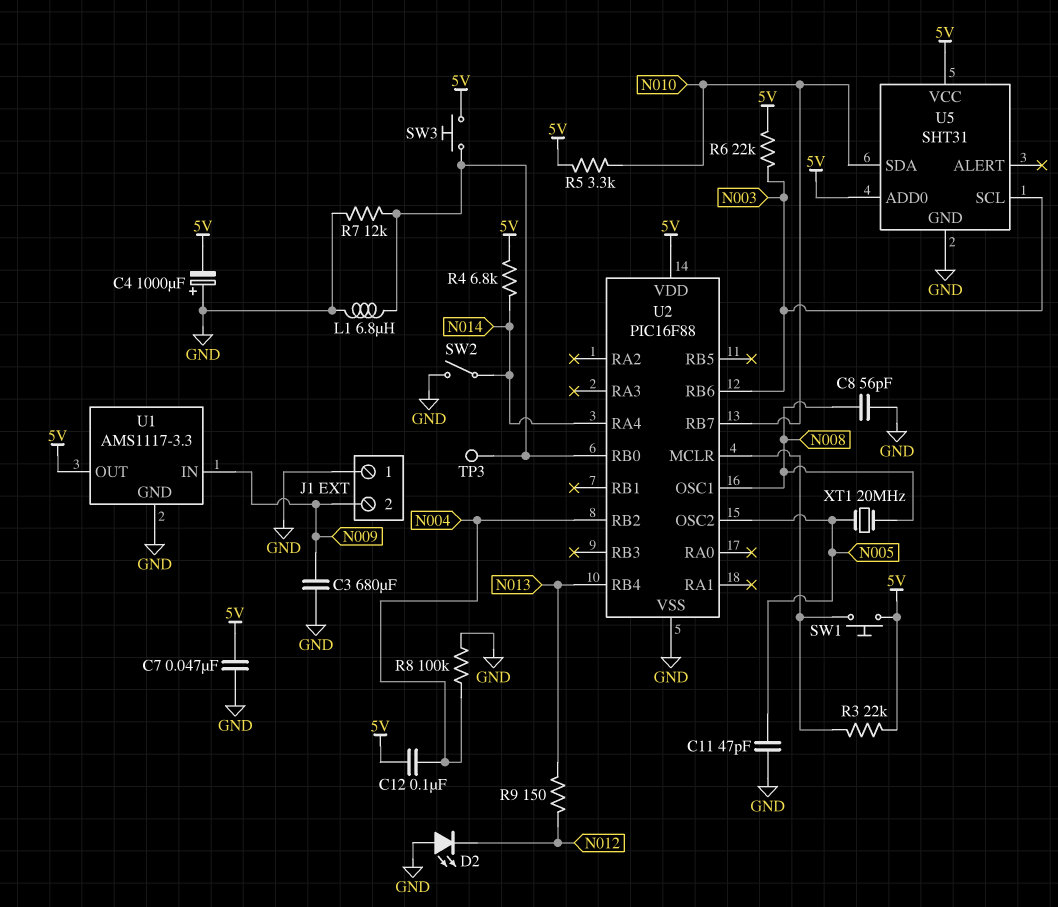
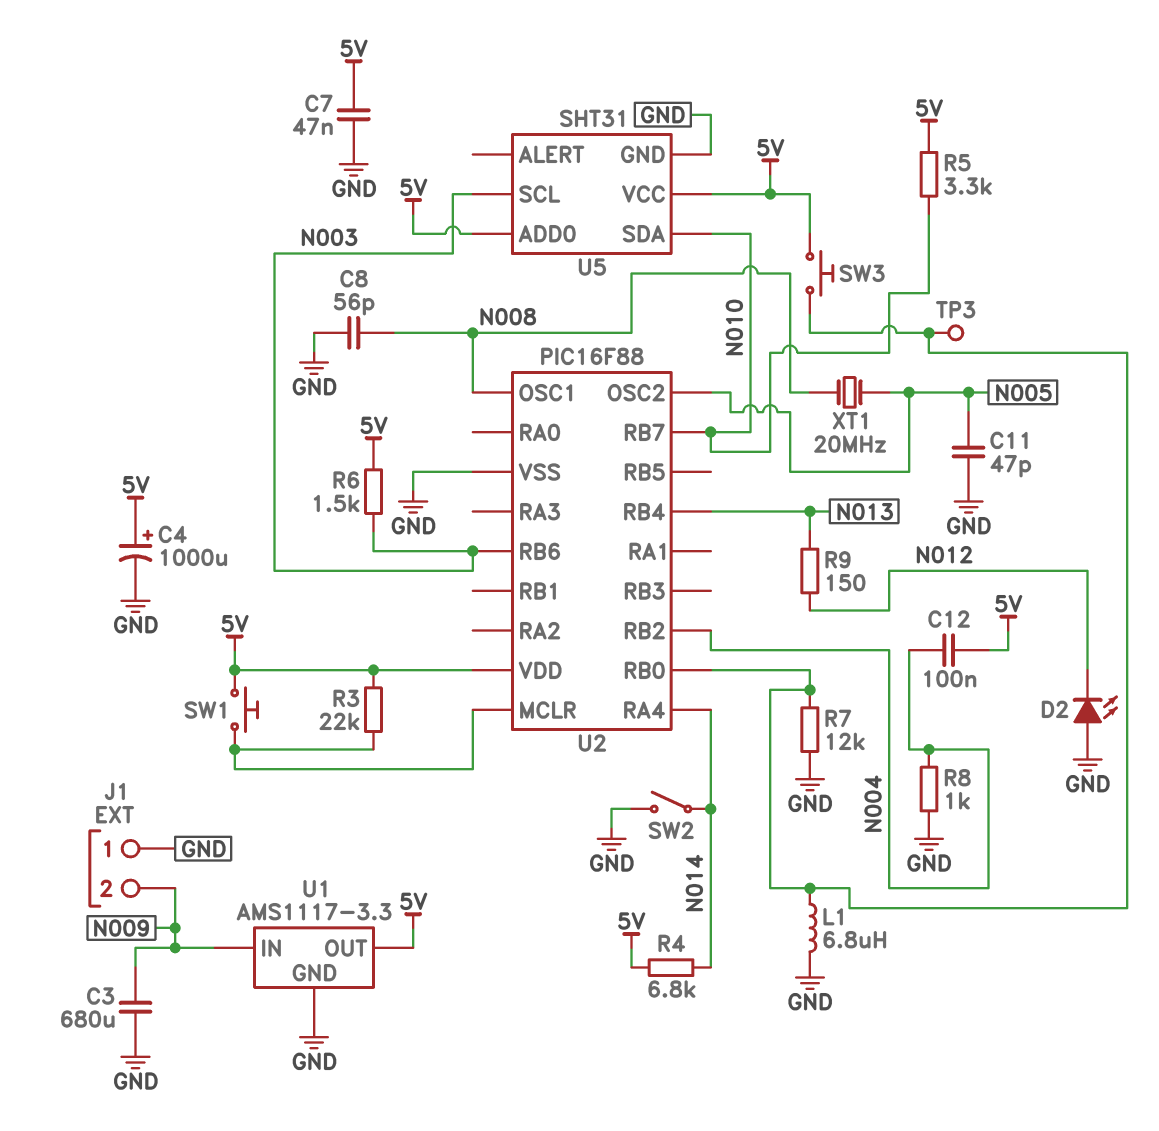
C4: 1000uF (plus GND, minus 5V) -> 1000uF (plus 5V, minus GND)
R6: 22k (5V, N003) -> 1.5k (5V, N003)
R8: 100k (GND, N004) -> 1k (GND, N004)

